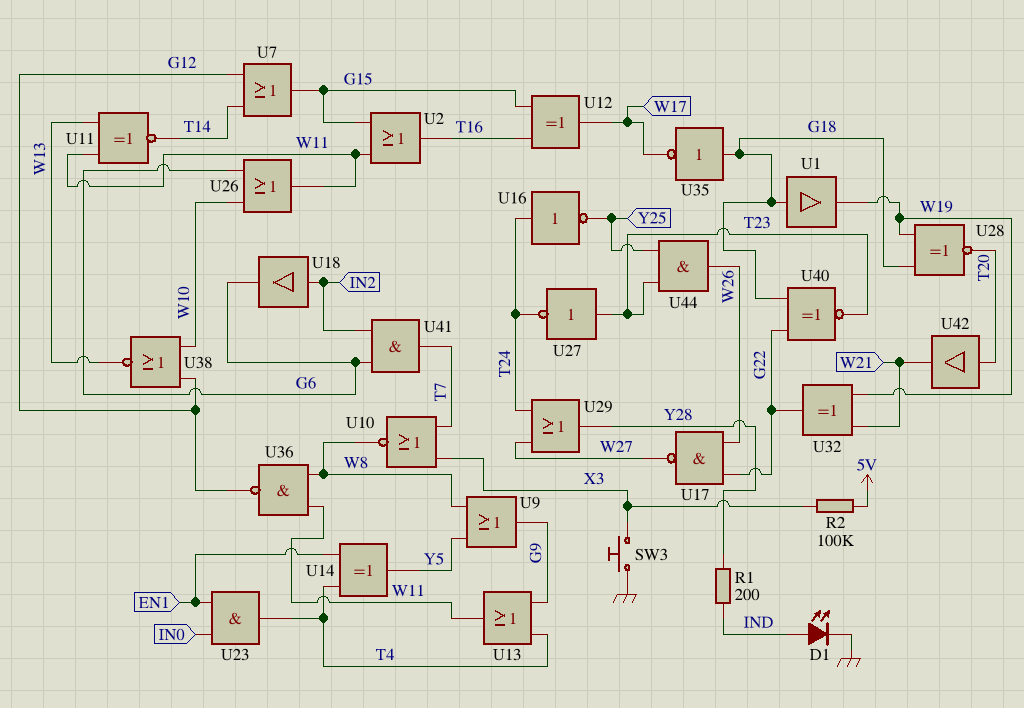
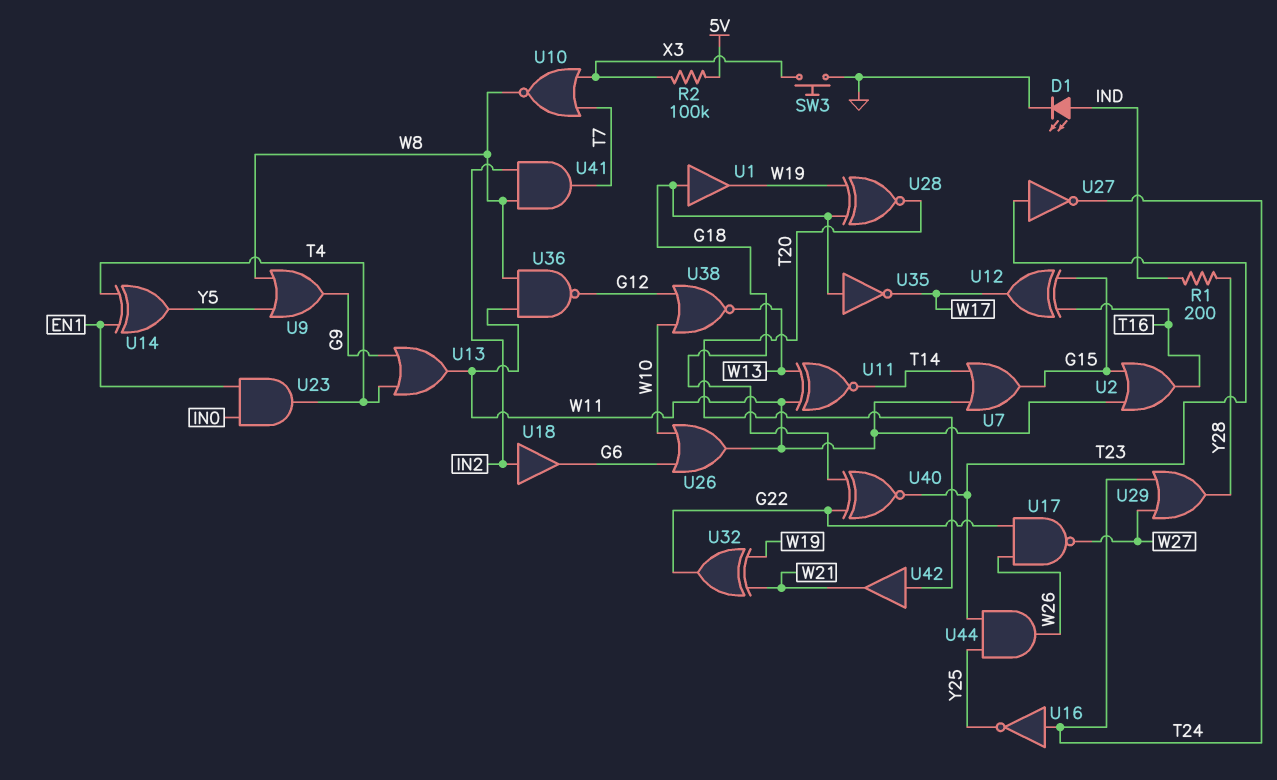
U7: OR (in G12, in T14, out G15) -> OR (in T14, in W11, out G15)
U41: AND (in G6, in IN2, out T7) -> AND (in IN2, in W8, out T7)

